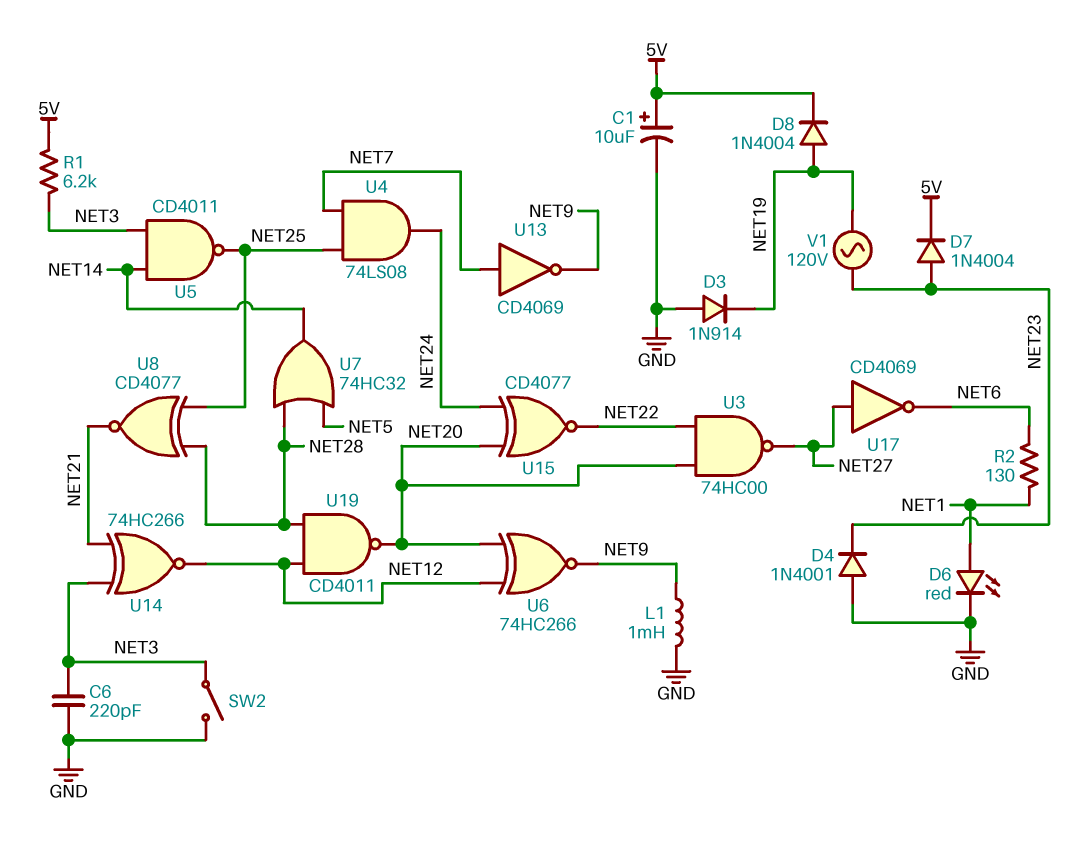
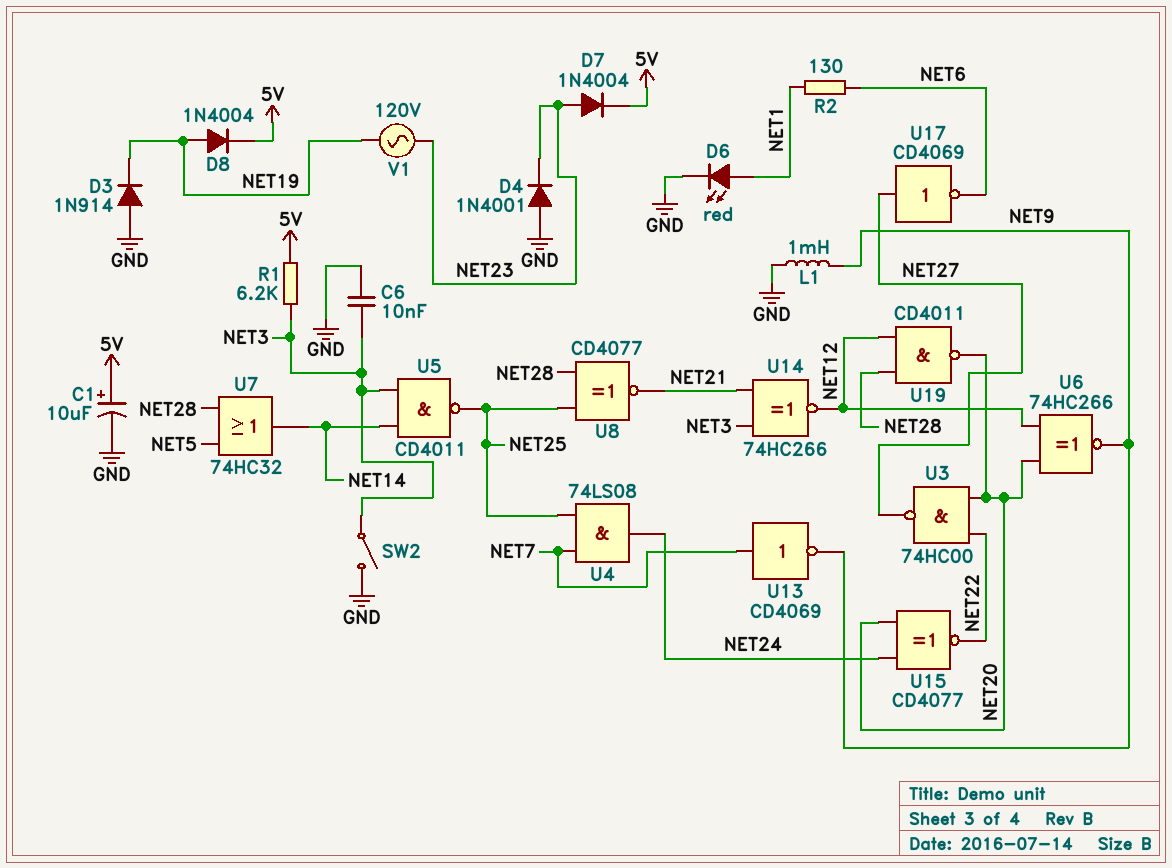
C6: 220pF (GND, NET3) -> 10nF (GND, NET3)

